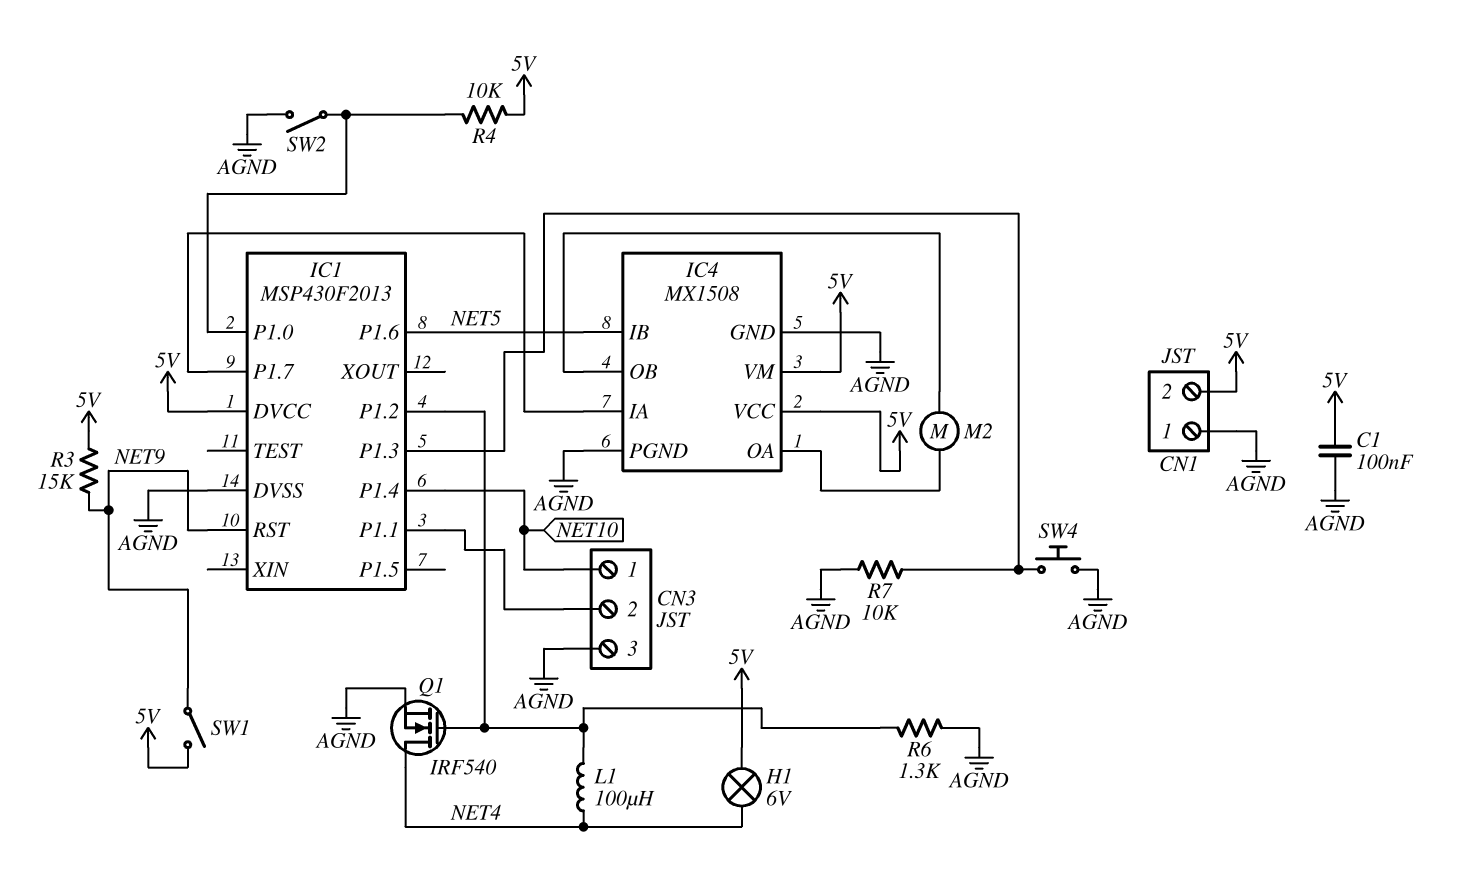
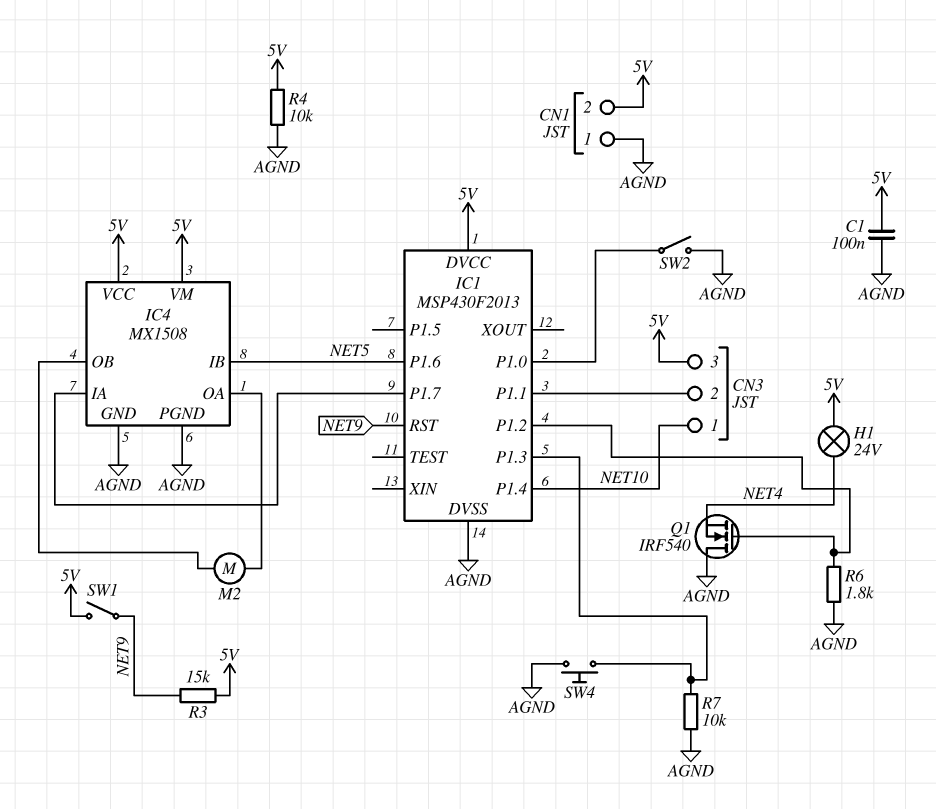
CN3 pin 3: AGND -> 5V
H1: lamp 6V (5V, NET4) -> lamp 24V (5V, NET4)
L1: 100uH (IC1/P1.2, NET4) -> none
Q1: NMOS IRF540 (G IC1/P1.2, D NET4, S AGND) -> NMOS IRF540 (G IC1/P1.2, D AGND, S NET4)
R4: 10k (5V, IC1/P1.0) -> 10k (5V, AGND)
R6: 1.3k (AGND, IC1/P1.2) -> 1.8k (AGND, IC1/P1.2)

